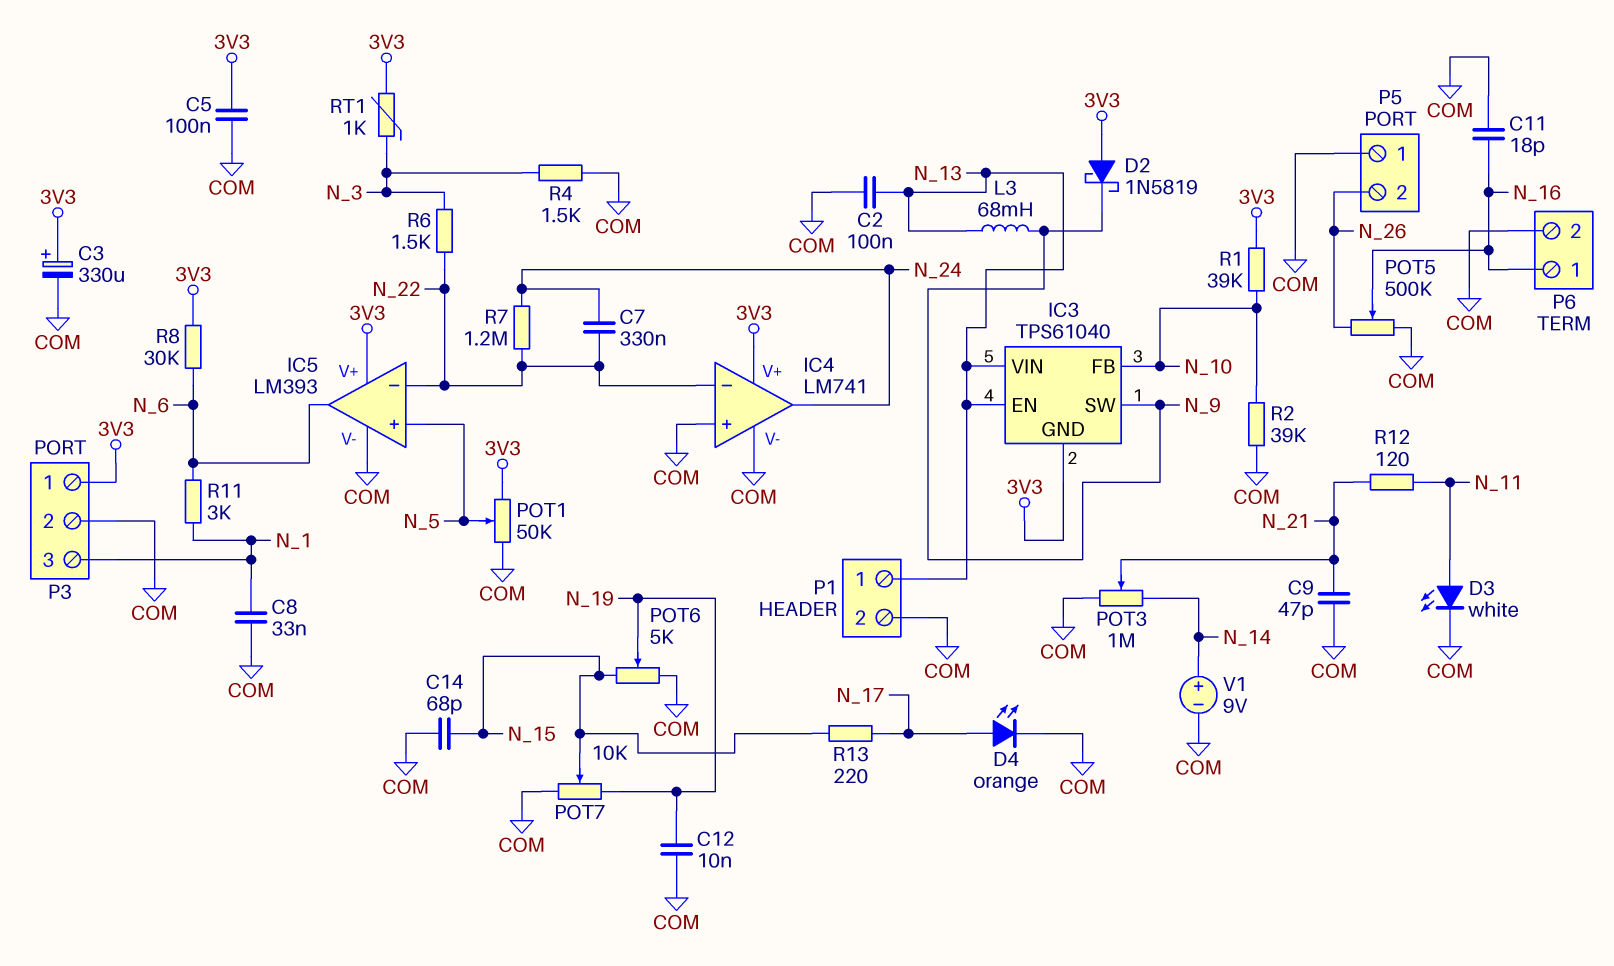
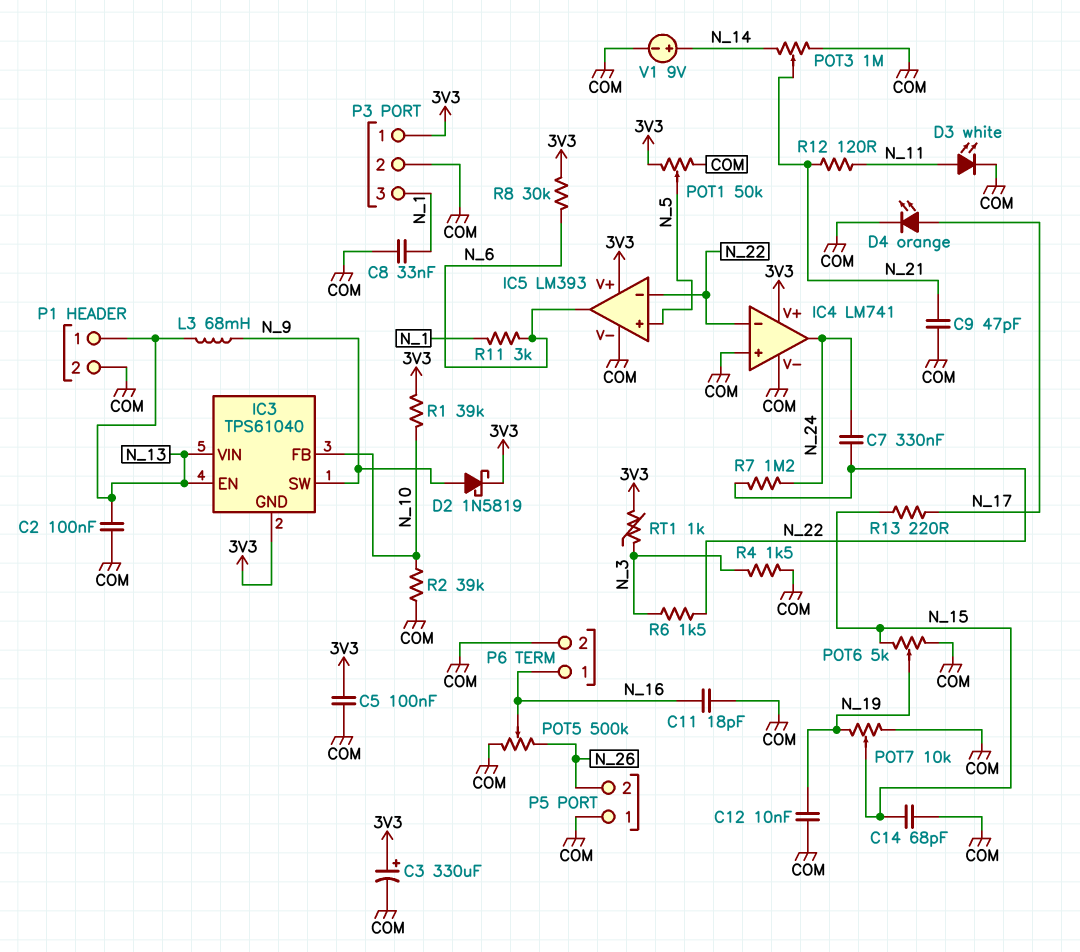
D2: schottky 1N5819 (A 3V3, K N_9) -> schottky 1N5819 (A N_9, K 3V3)

